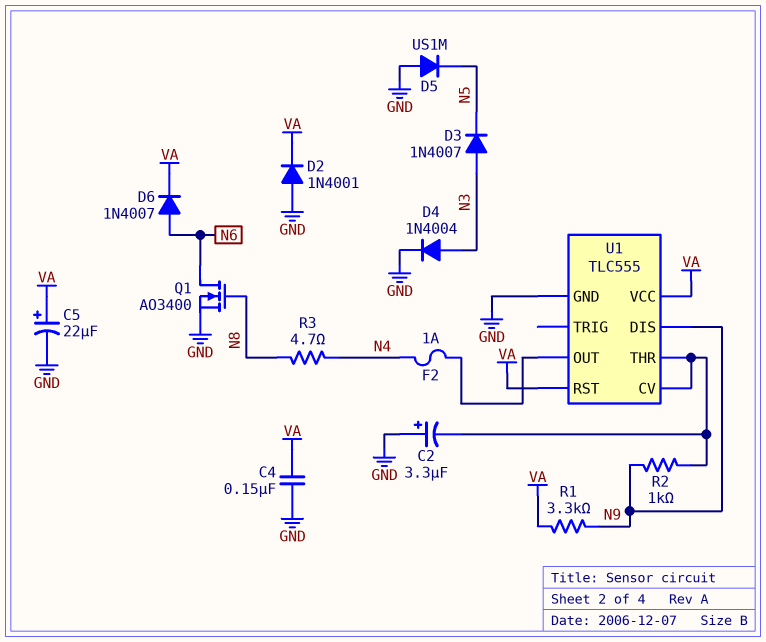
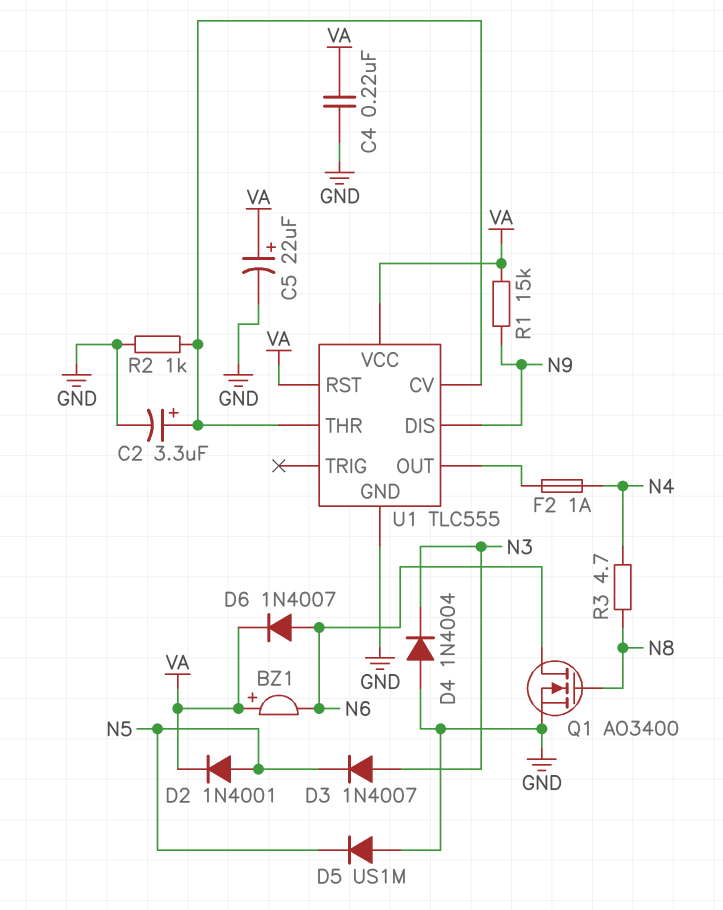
BZ1: none -> buzzer (plus VA, minus N6)
C2: 3.3uF (plus GND, minus U1/CV) -> 3.3uF (plus U1/CV, minus GND)
C4: 150nF (GND, VA) -> 220nF (GND, VA)
D2: diode 1N4001 (A GND, K VA) -> diode 1N4001 (A N5, K VA)
D4: diode 1N4004 (A N3, K GND) -> diode 1N4004 (A GND, K N3)
R1: 3.3k (N9, VA) -> 15k (N9, VA)
R2: 1k (N9, U1/CV) -> 1k (GND, U1/CV)

